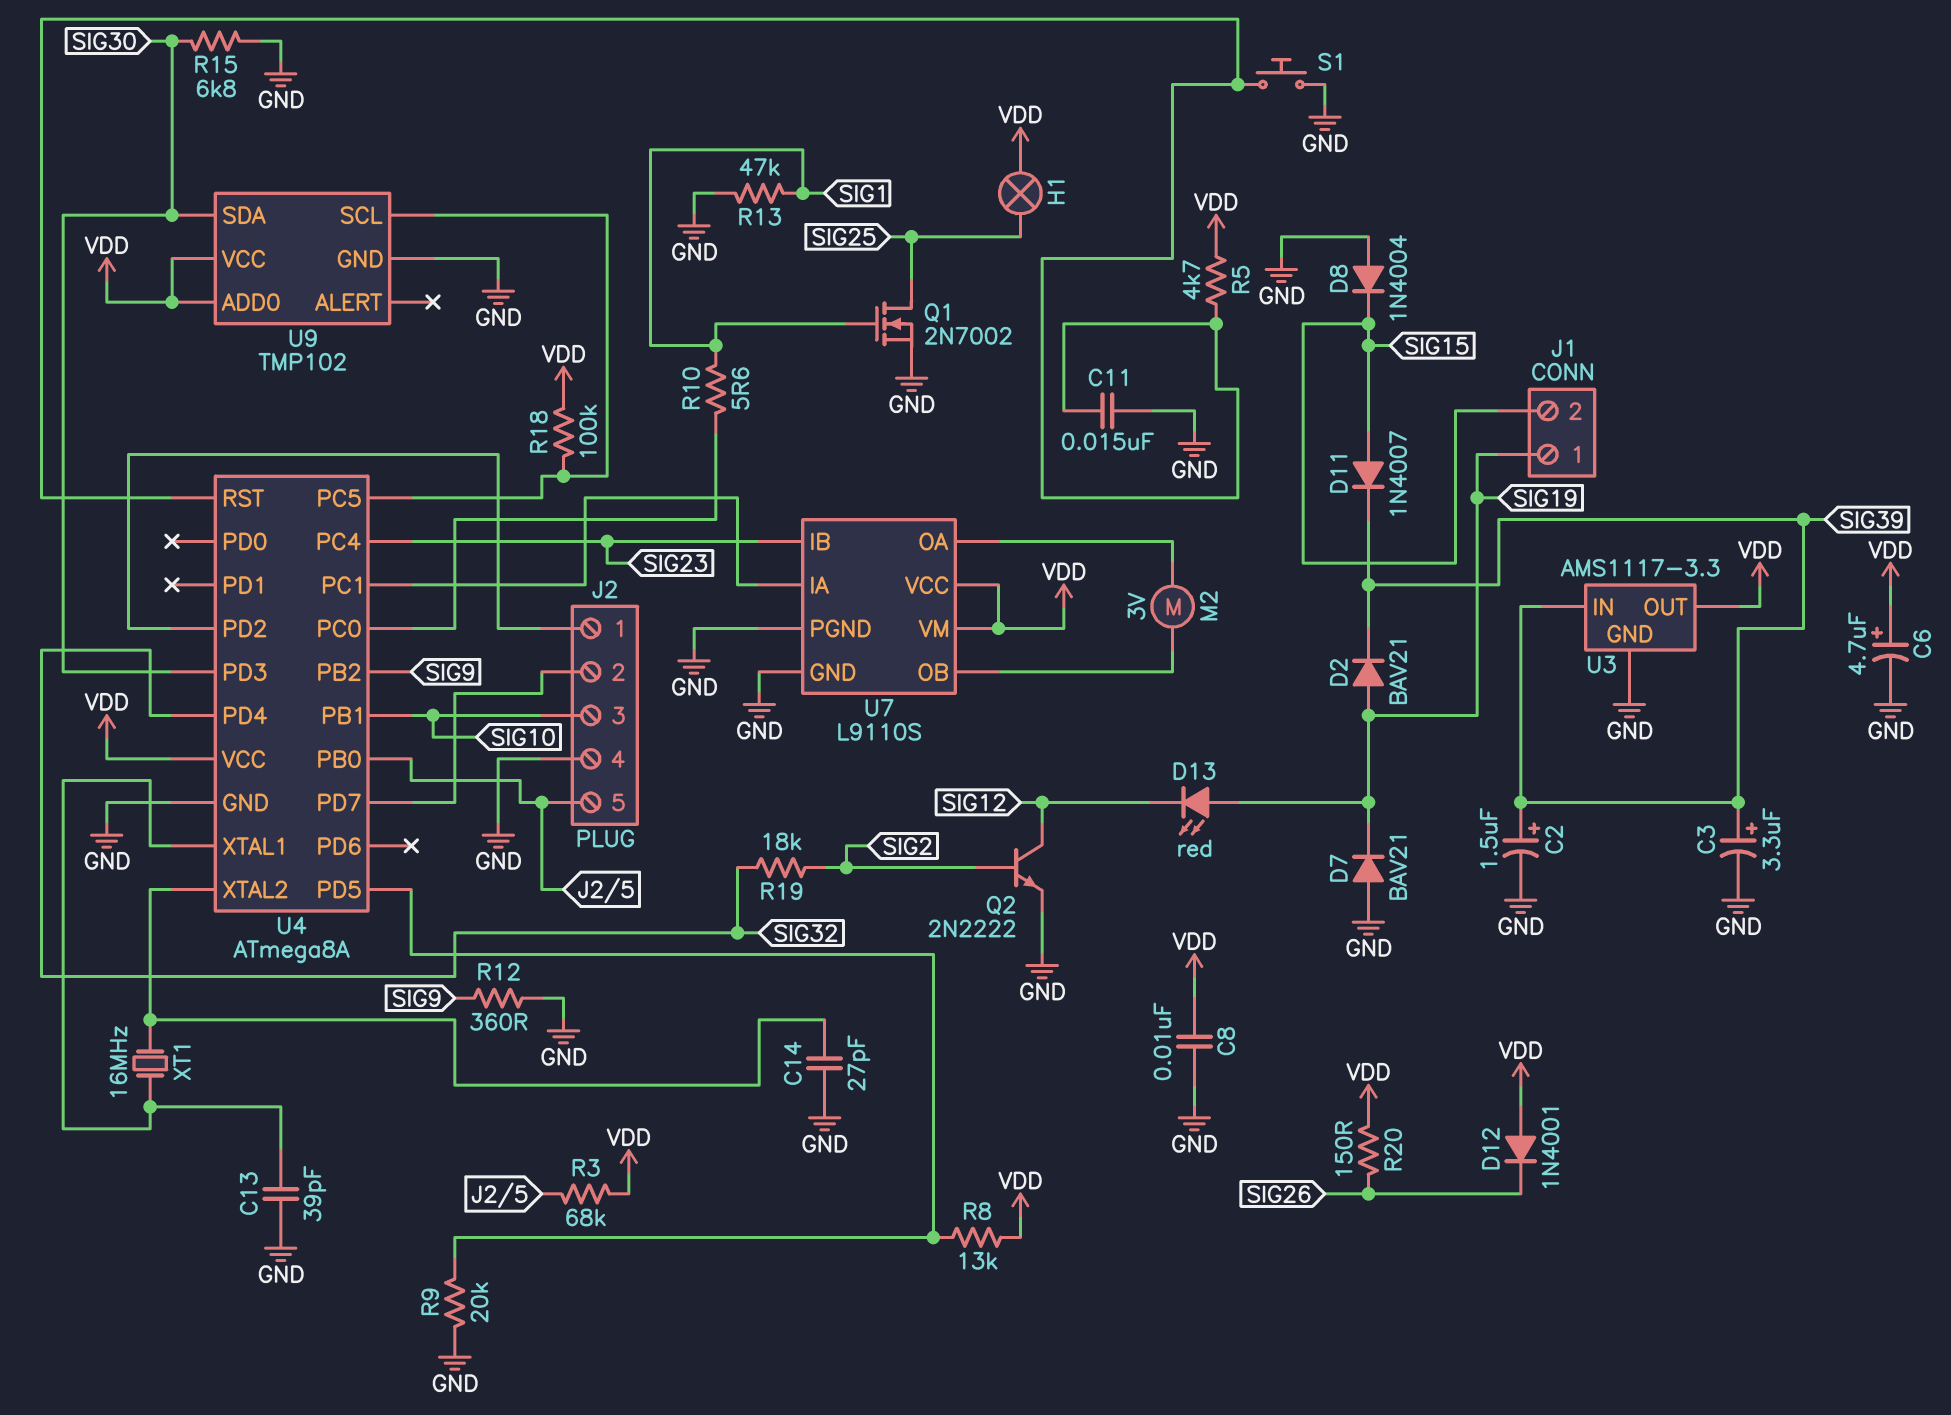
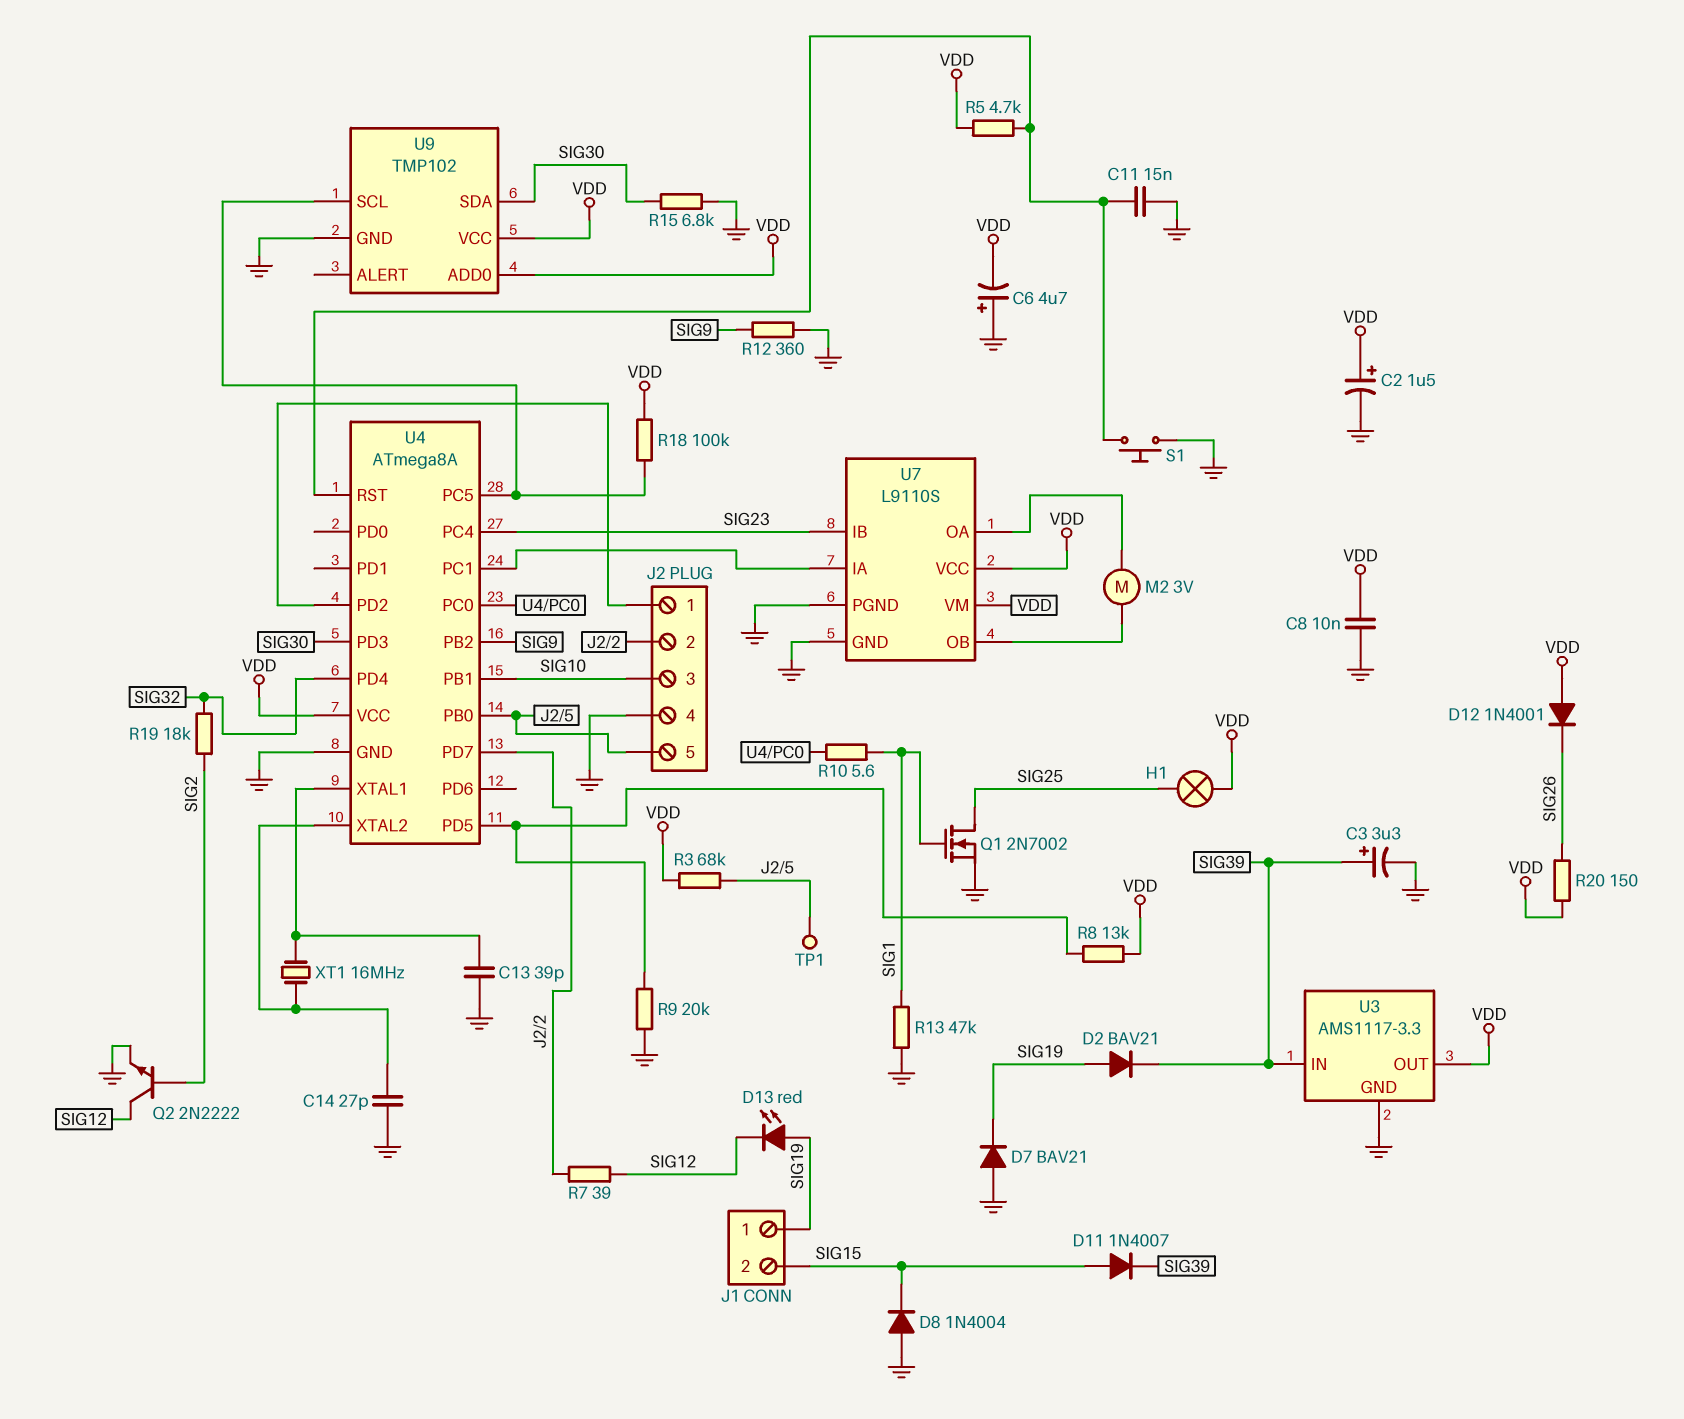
C2: 1.5uF (plus SIG39, minus GND) -> 1.5uF (plus VDD, minus GND)
C6: 4.7uF (plus VDD, minus GND) -> 4.7uF (plus GND, minus VDD)
R7: none -> 39 (J2/2, SIG12)
TP1: none -> test point (J2/5)

